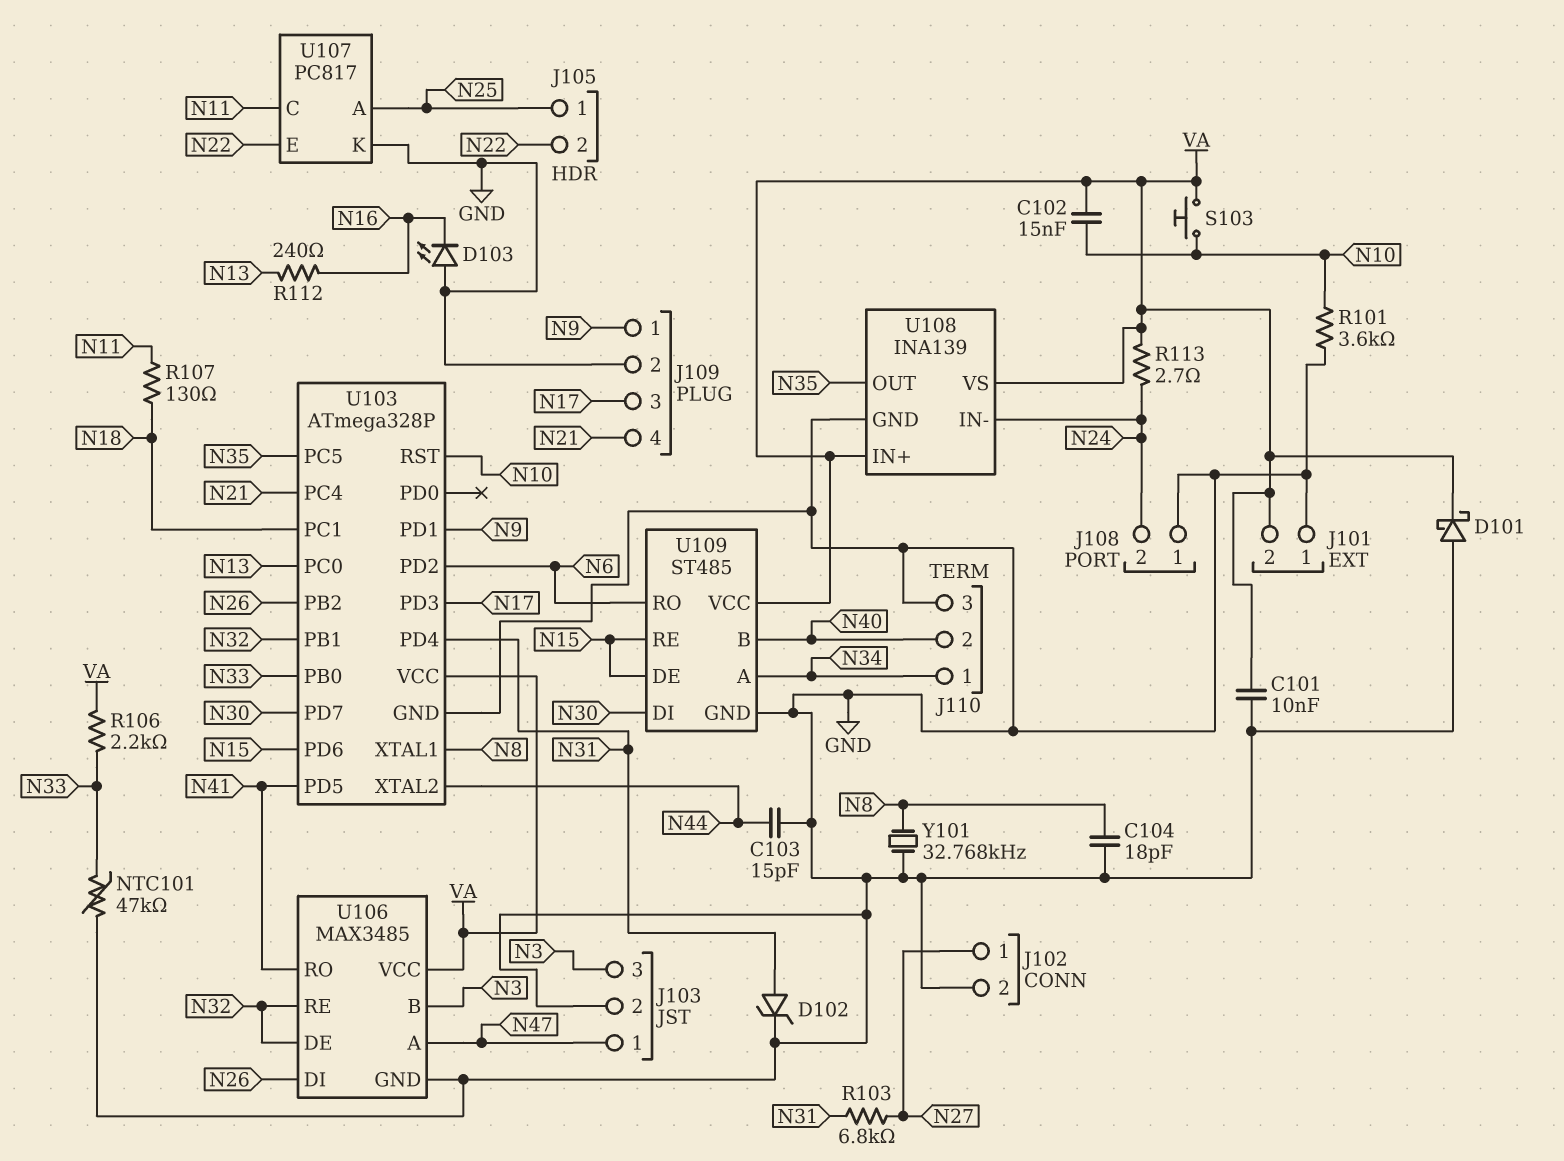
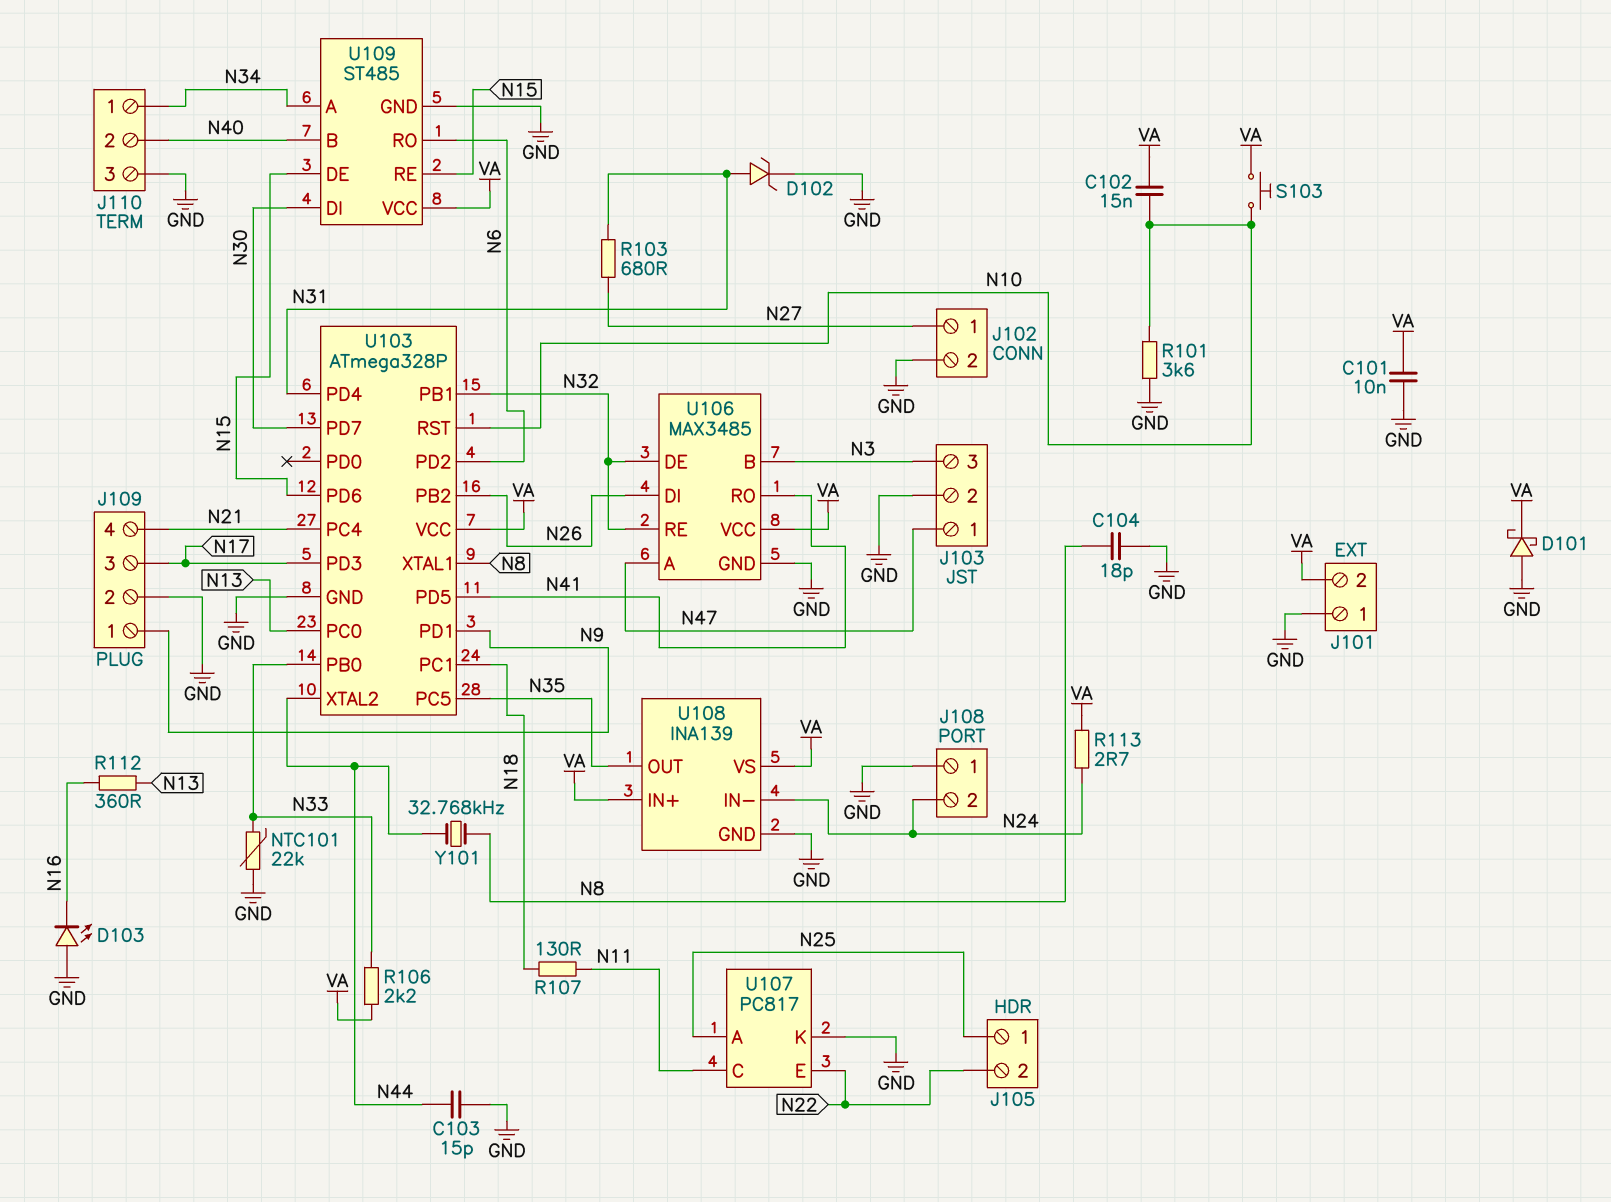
NTC101: 47k (GND, N33) -> 22k (GND, N33)
R103: 6.8k (N27, N31) -> 680 (N27, N31)
R112: 240 (N13, N16) -> 360 (N13, N16)
Y101: 32.768kHz (GND, N8) -> 32.768kHz (N8, N44)

